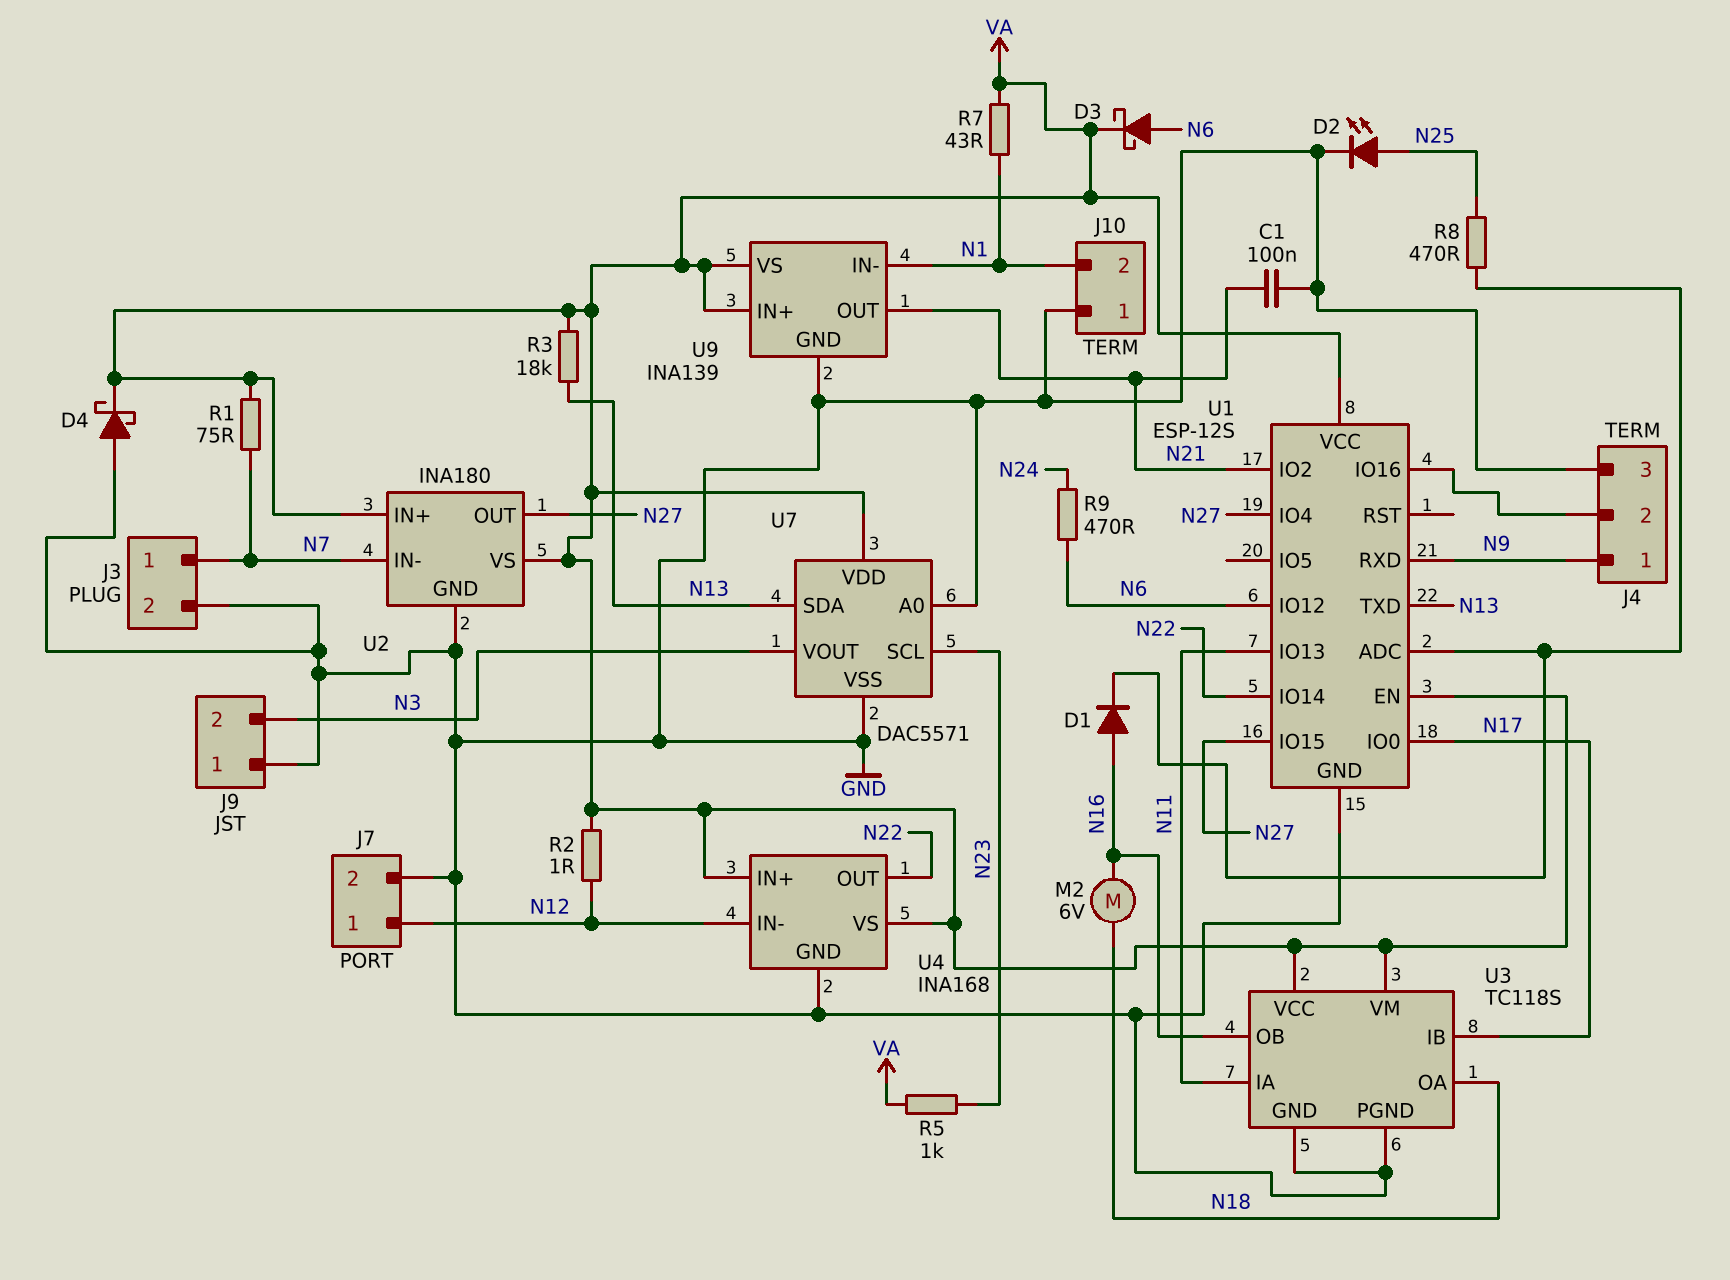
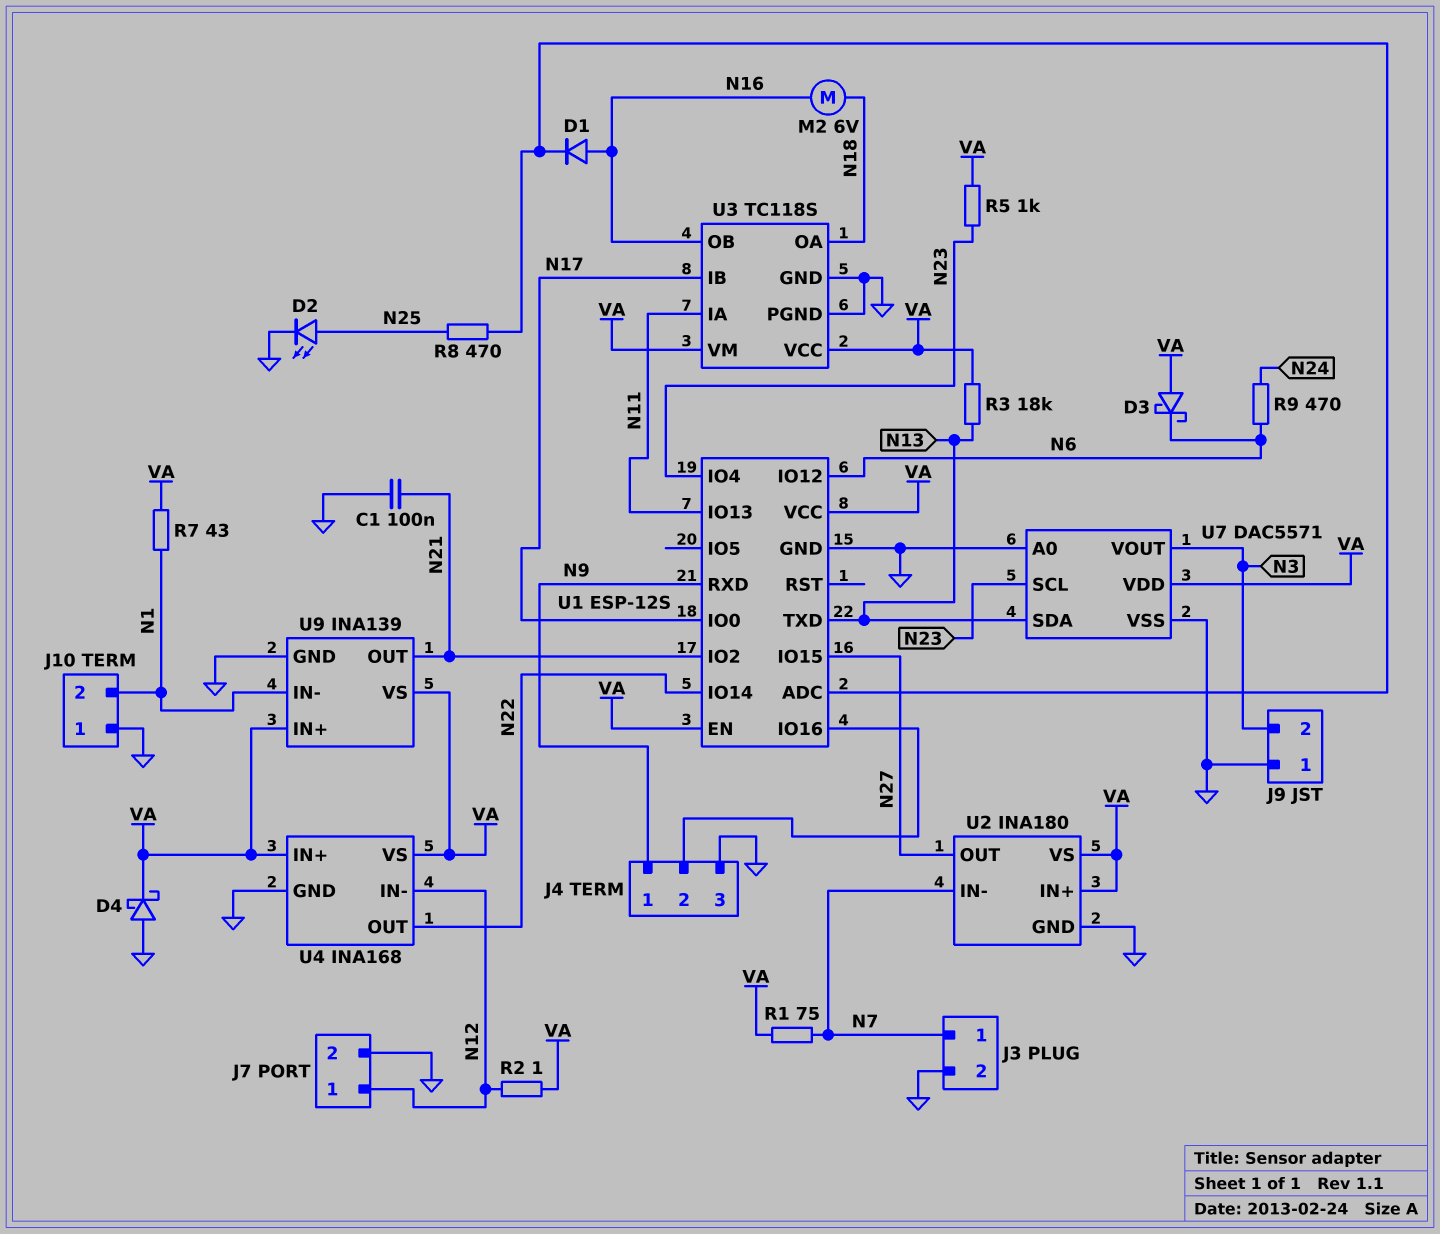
D3: schottky (A N6, K VA) -> schottky (A VA, K N6)
U1 pin IO4: N27 -> N23

